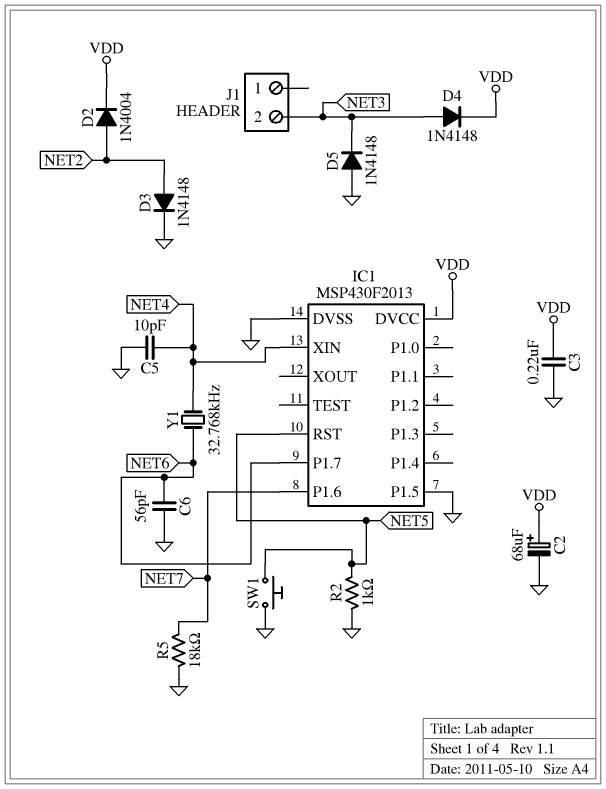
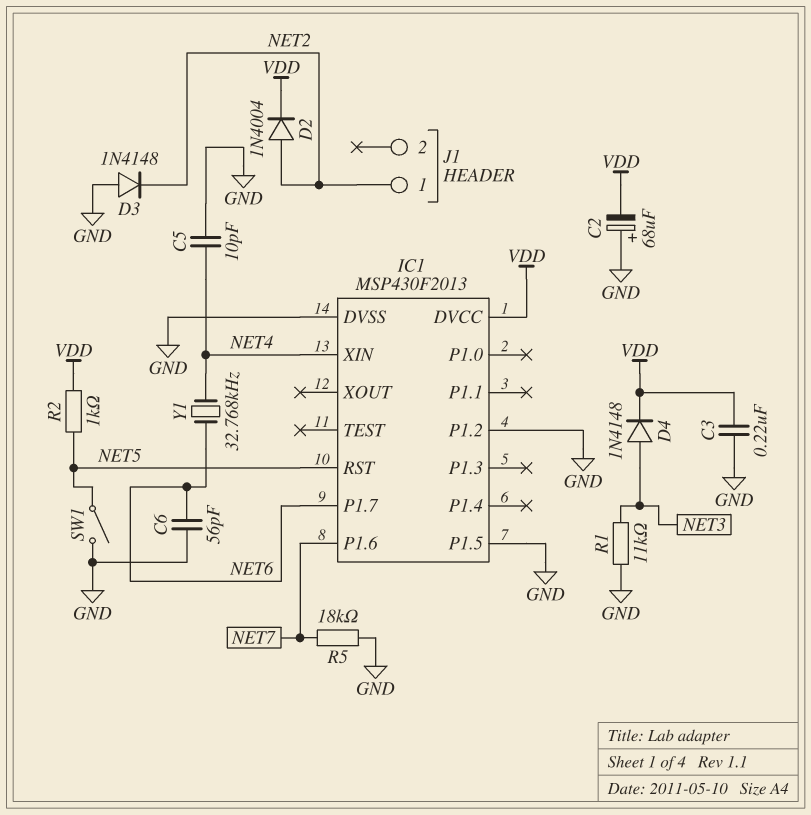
C2: 68uF (plus VDD, minus GND) -> 68uF (plus GND, minus VDD)
D3: diode 1N4148 (A NET2, K GND) -> diode 1N4148 (A GND, K NET2)
D5: diode 1N4148 (A GND, K NET3) -> none
IC1 pin P1.2: none -> GND
J1 pin 1: none -> NET2
J1 pin 2: NET3 -> none
R1: none -> 11k (GND, NET3)
R2: 1k (GND, NET5) -> 1k (NET5, VDD)
SW1: button (GND, NET5) -> switch (GND, NET5)

